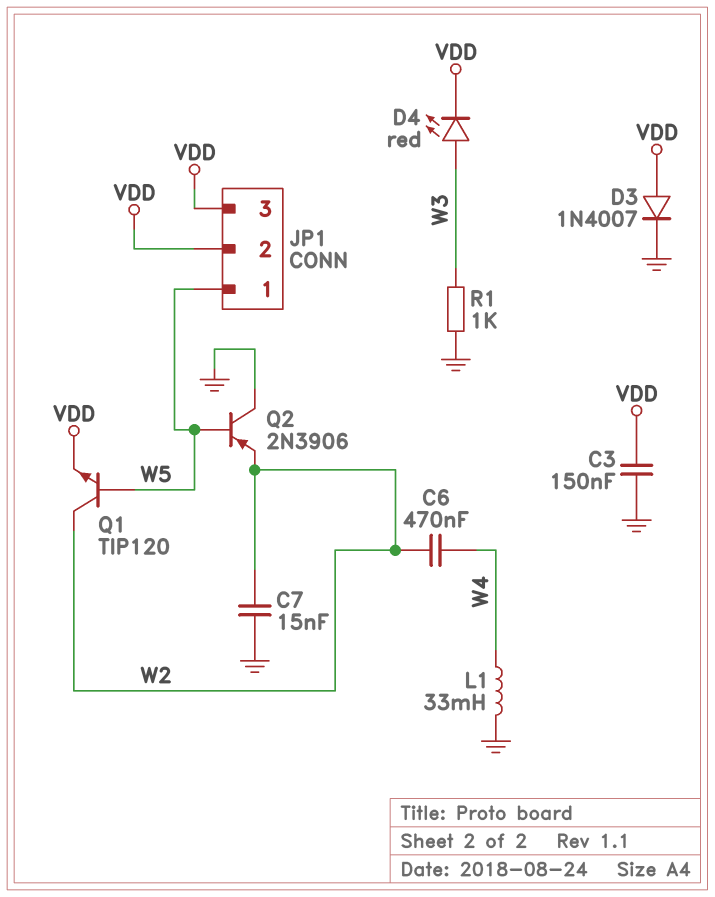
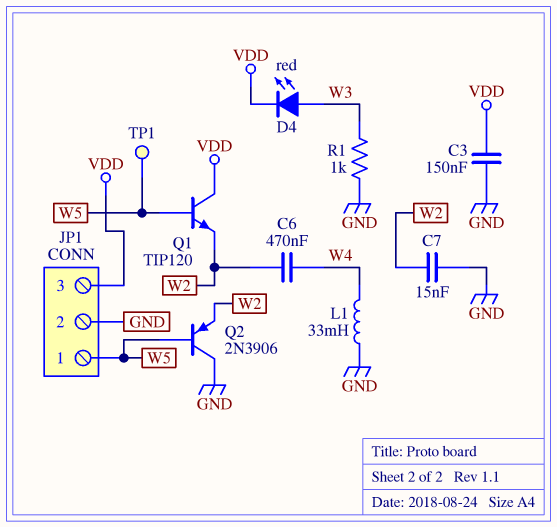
D3: diode 1N4007 (A VDD, K GND) -> none
JP1 pin 2: VDD -> GND
Q1: NPN TIP120 (B W5, C W2, E VDD) -> NPN TIP120 (B W5, C VDD, E W2)
TP1: none -> test point (W5)

